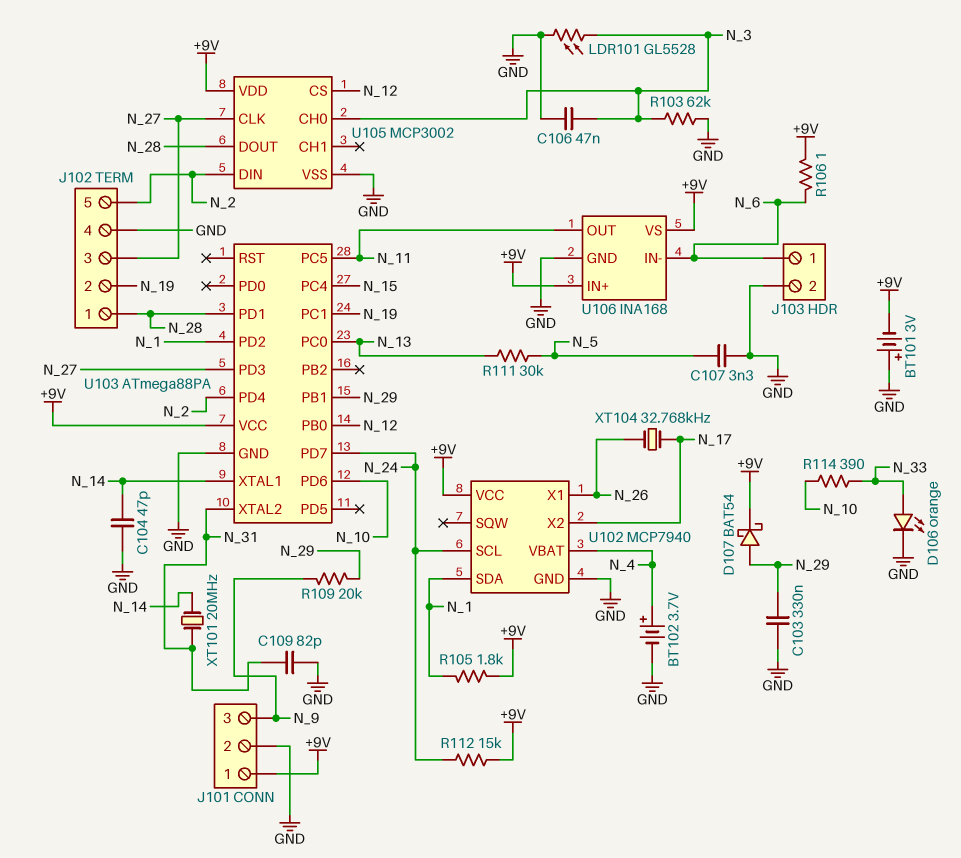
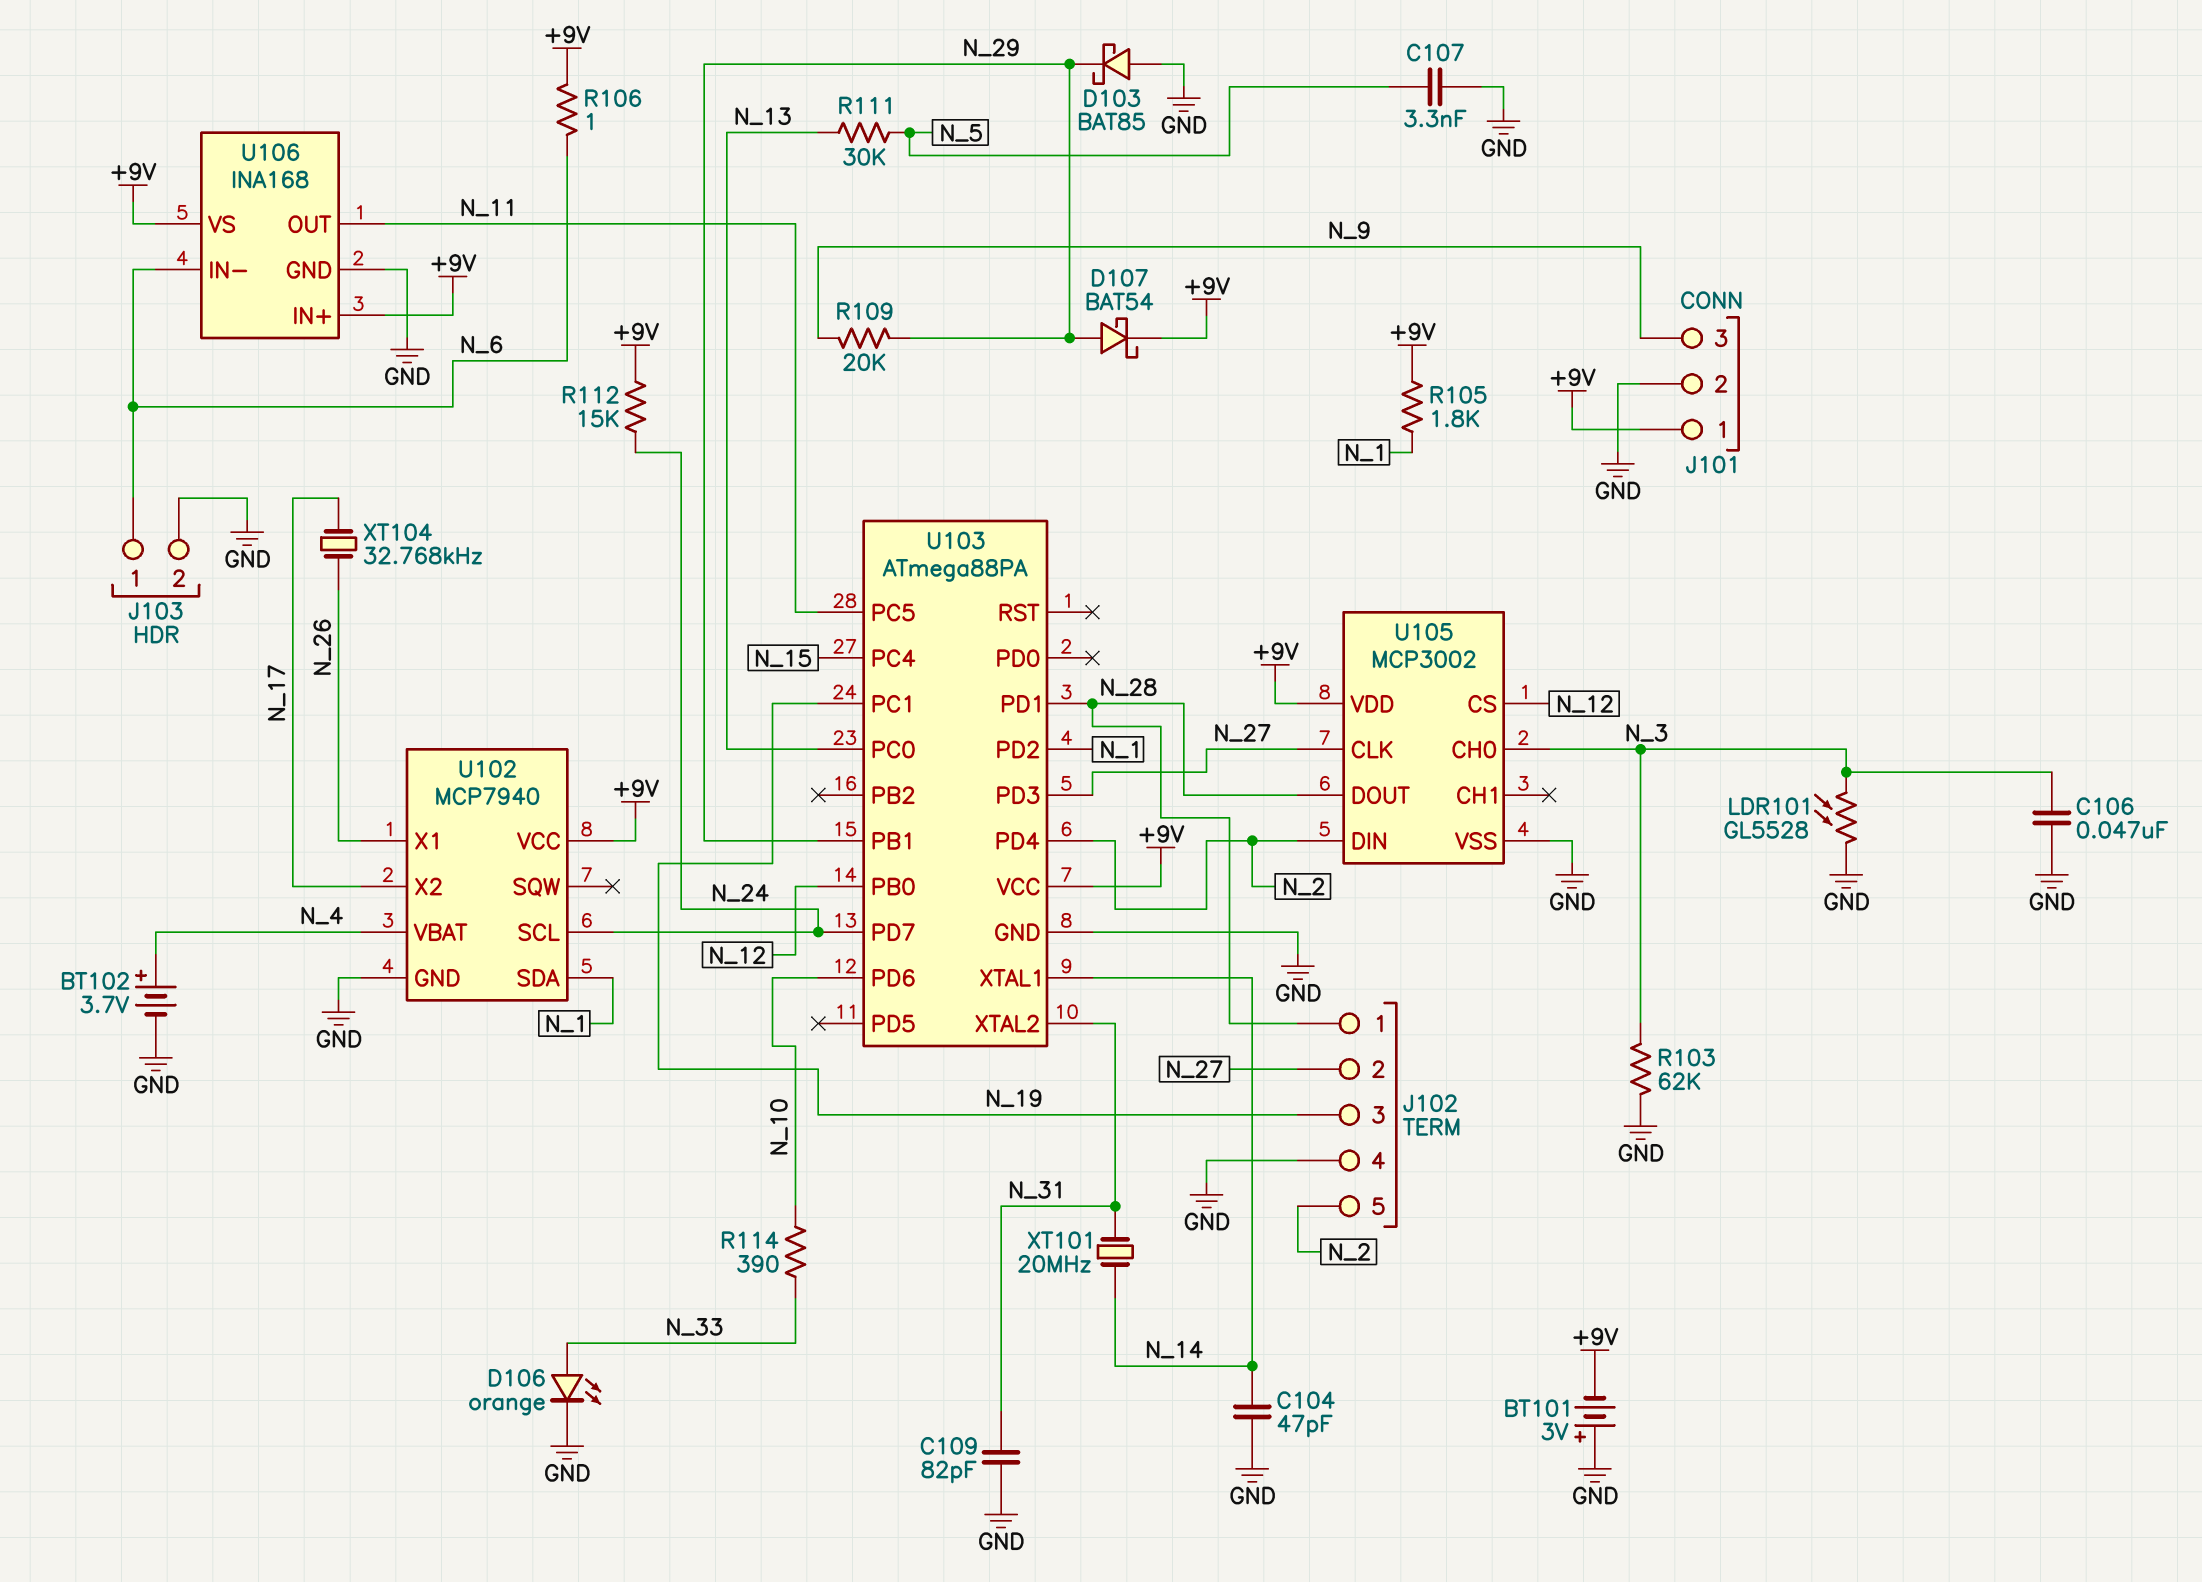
C103: 330nF (GND, N_29) -> none
D103: none -> schottky BAT85 (A GND, K N_29)
J102 pin 2: N_19 -> N_27
J102 pin 3: N_27 -> N_19

